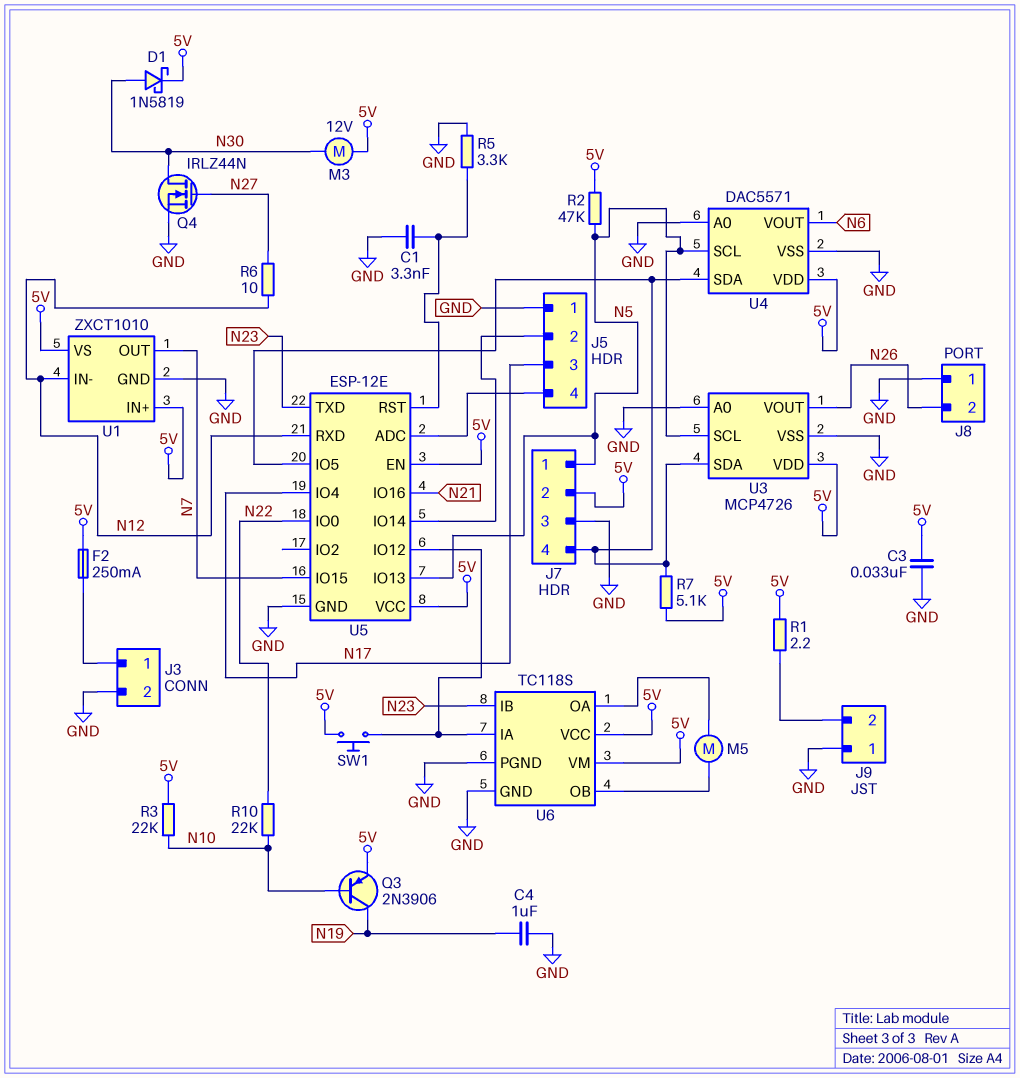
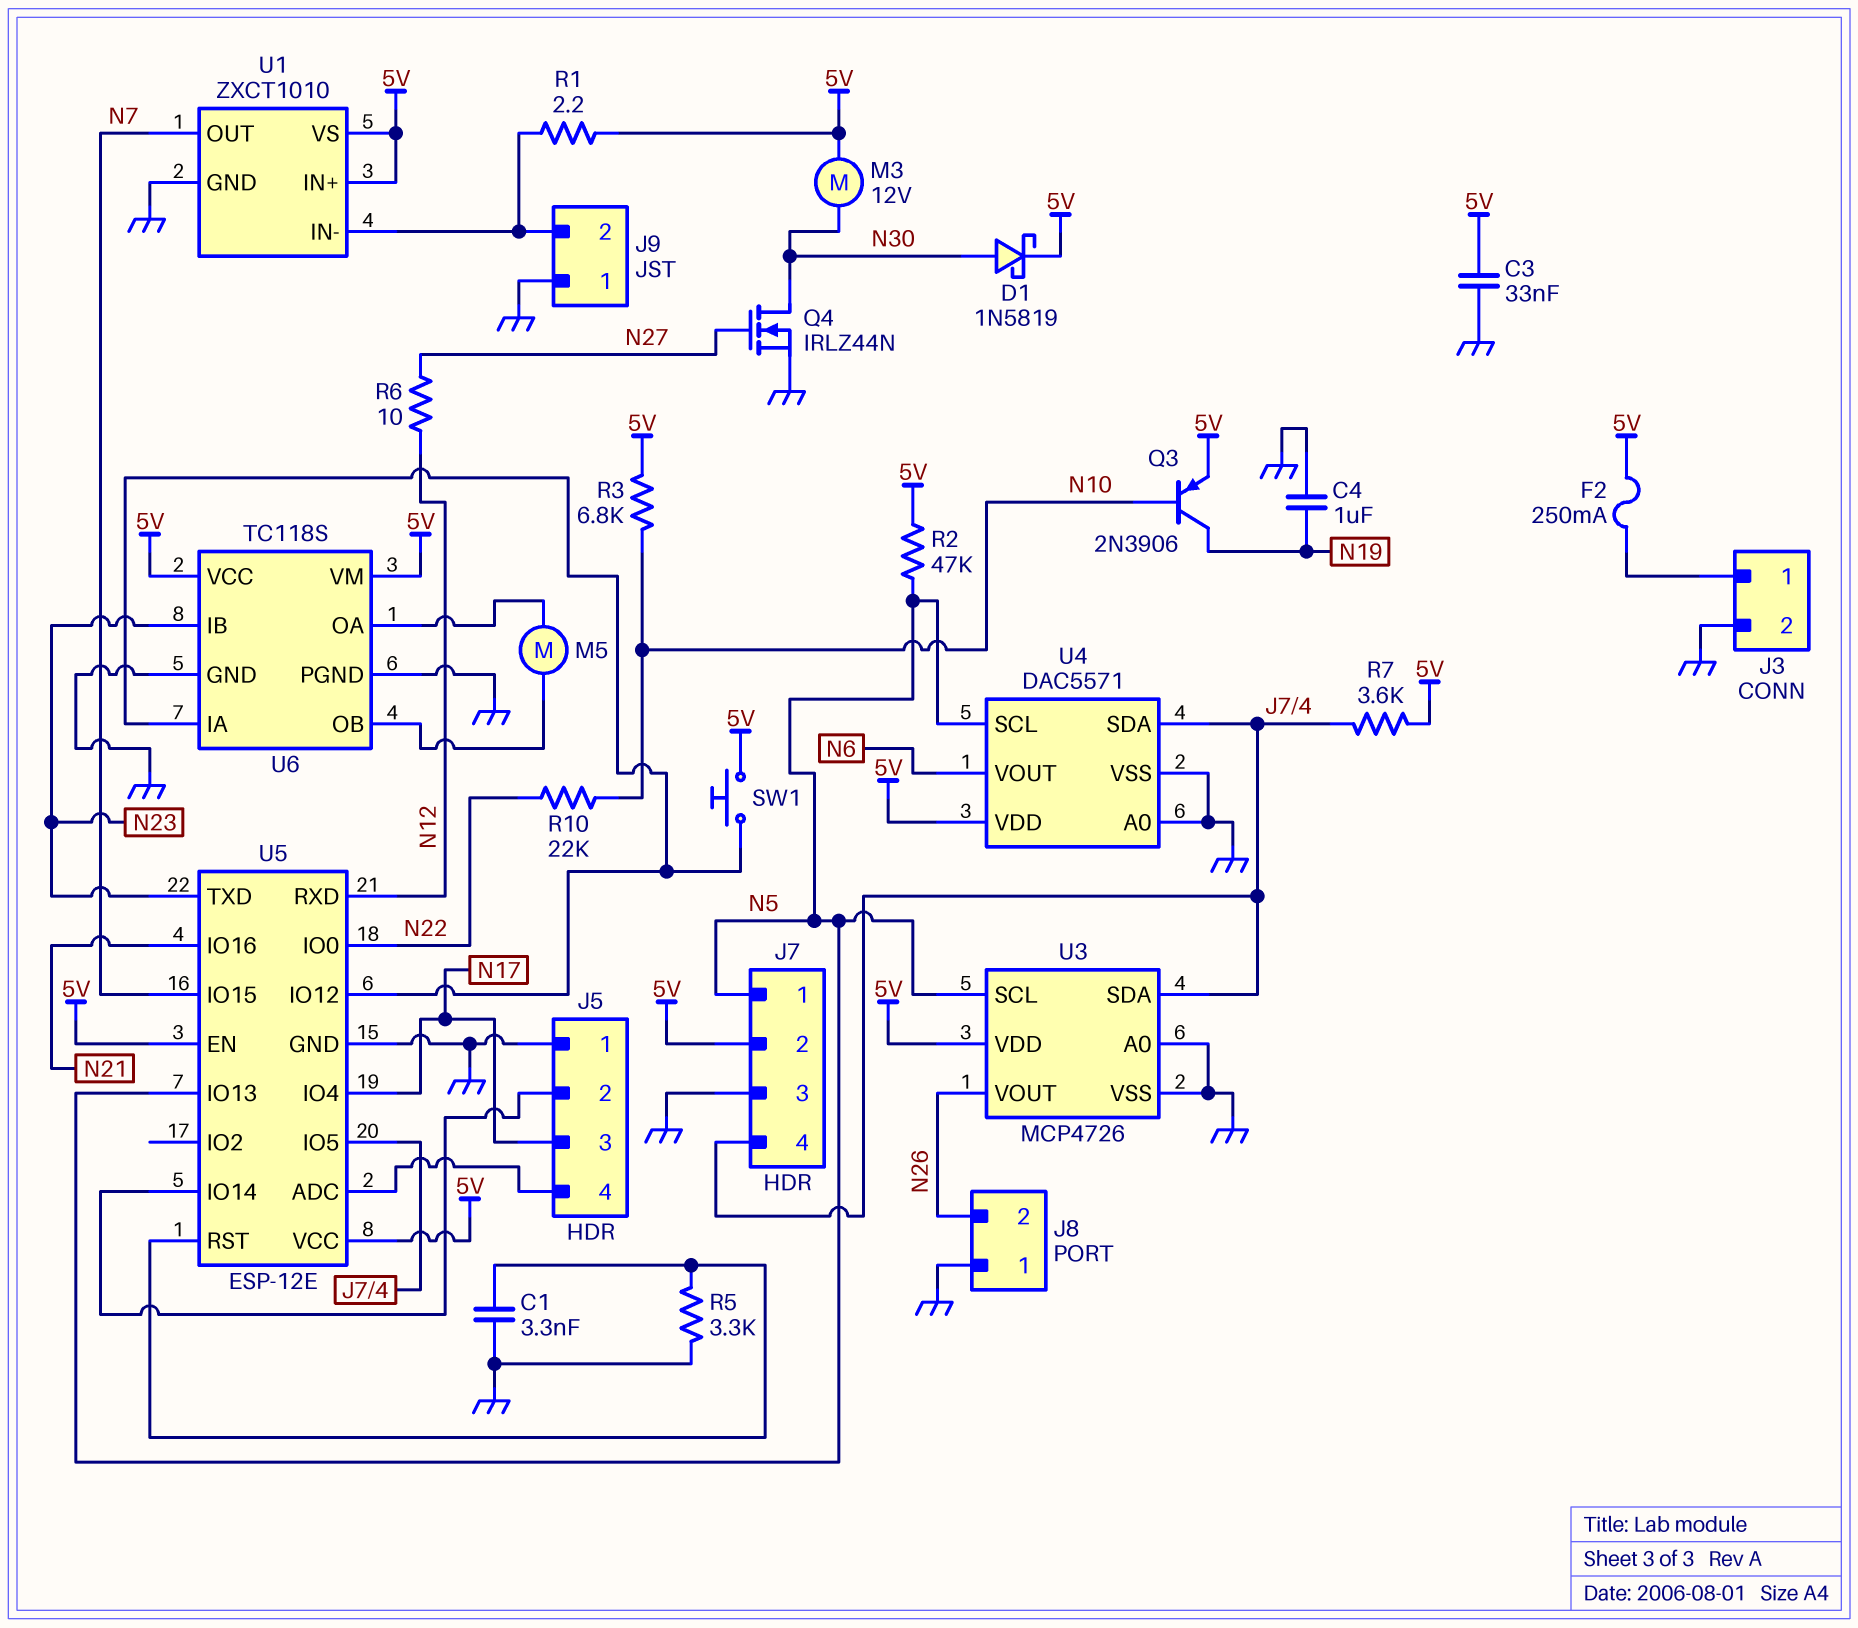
R3: 22k (5V, N10) -> 6.8k (5V, N10)
R7: 5.1k (5V, J7/4) -> 3.6k (5V, J7/4)
U1 pin IN-: N12 -> J9/2

